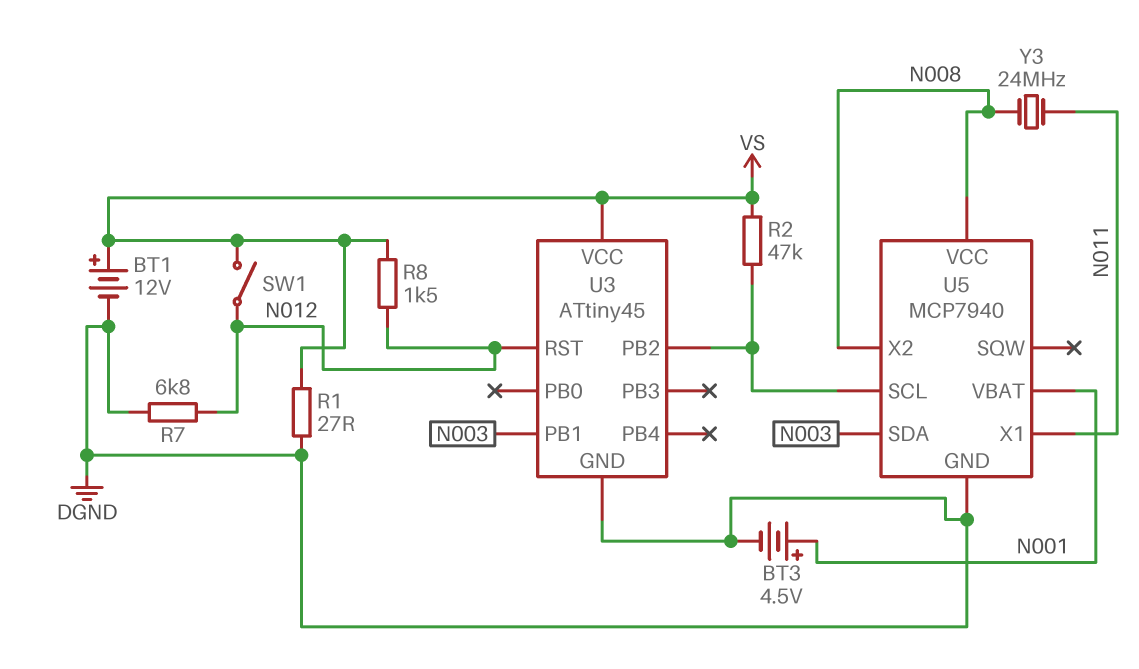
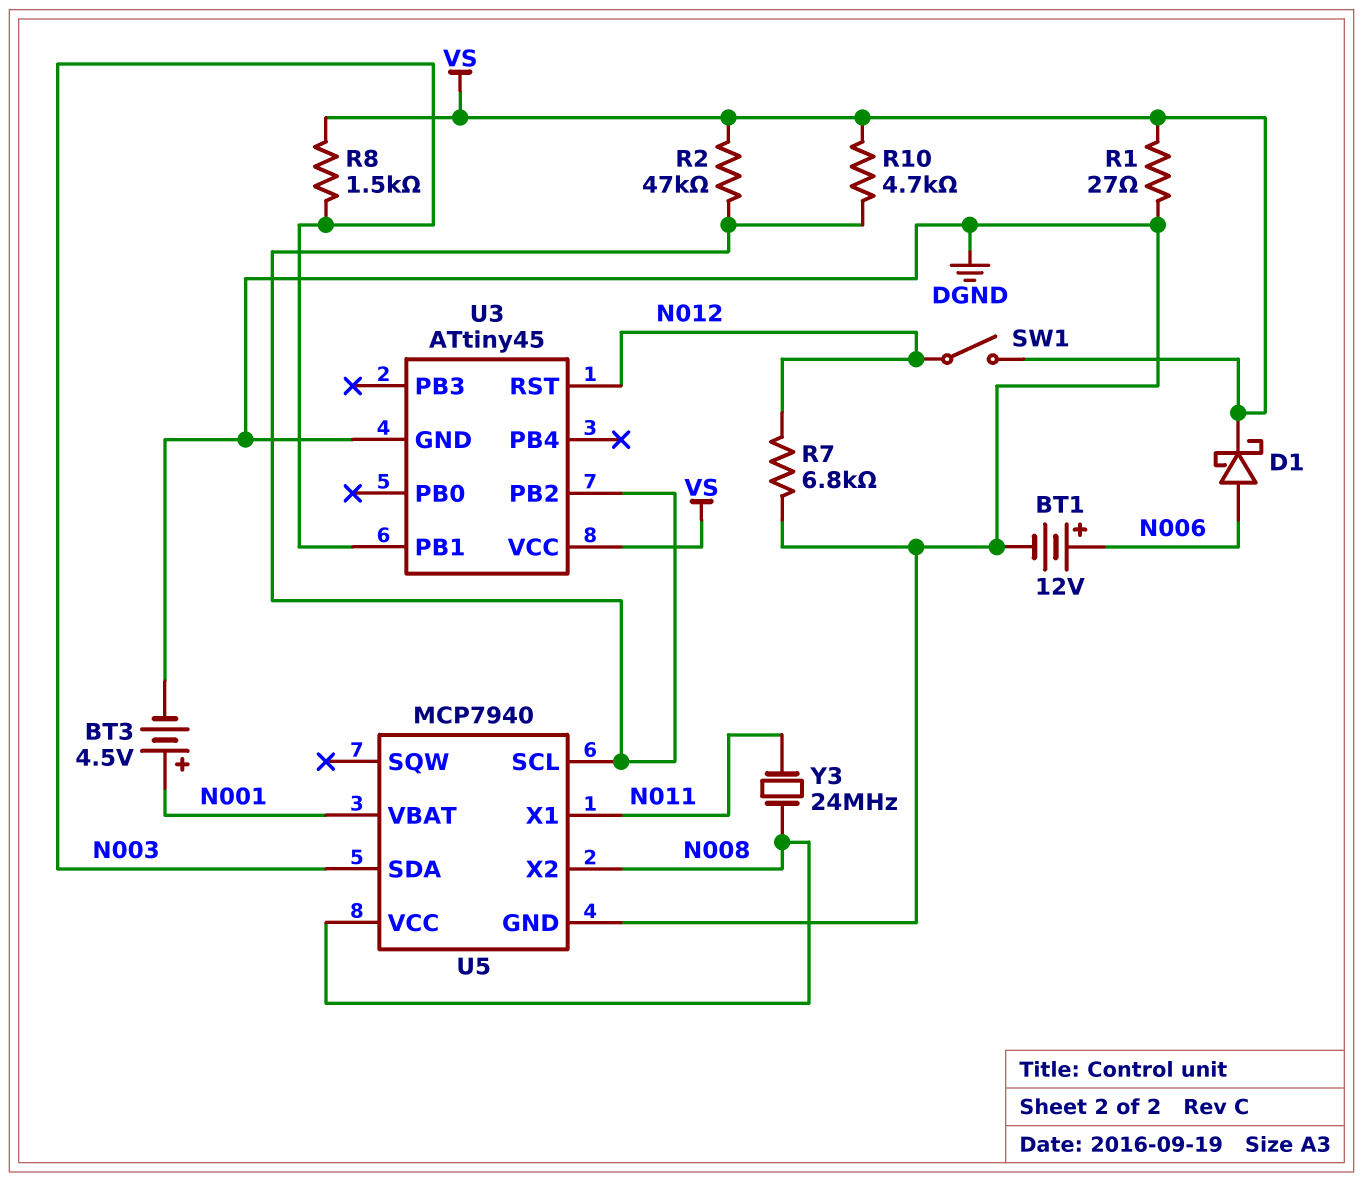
BT1: 12V (plus VS, minus DGND) -> 12V (plus N006, minus DGND)
D1: none -> schottky (A N006, K VS)
R8: 1.5k (N012, VS) -> 1.5k (N003, VS)
R10: none -> 4.7k (U3/PB2, VS)

